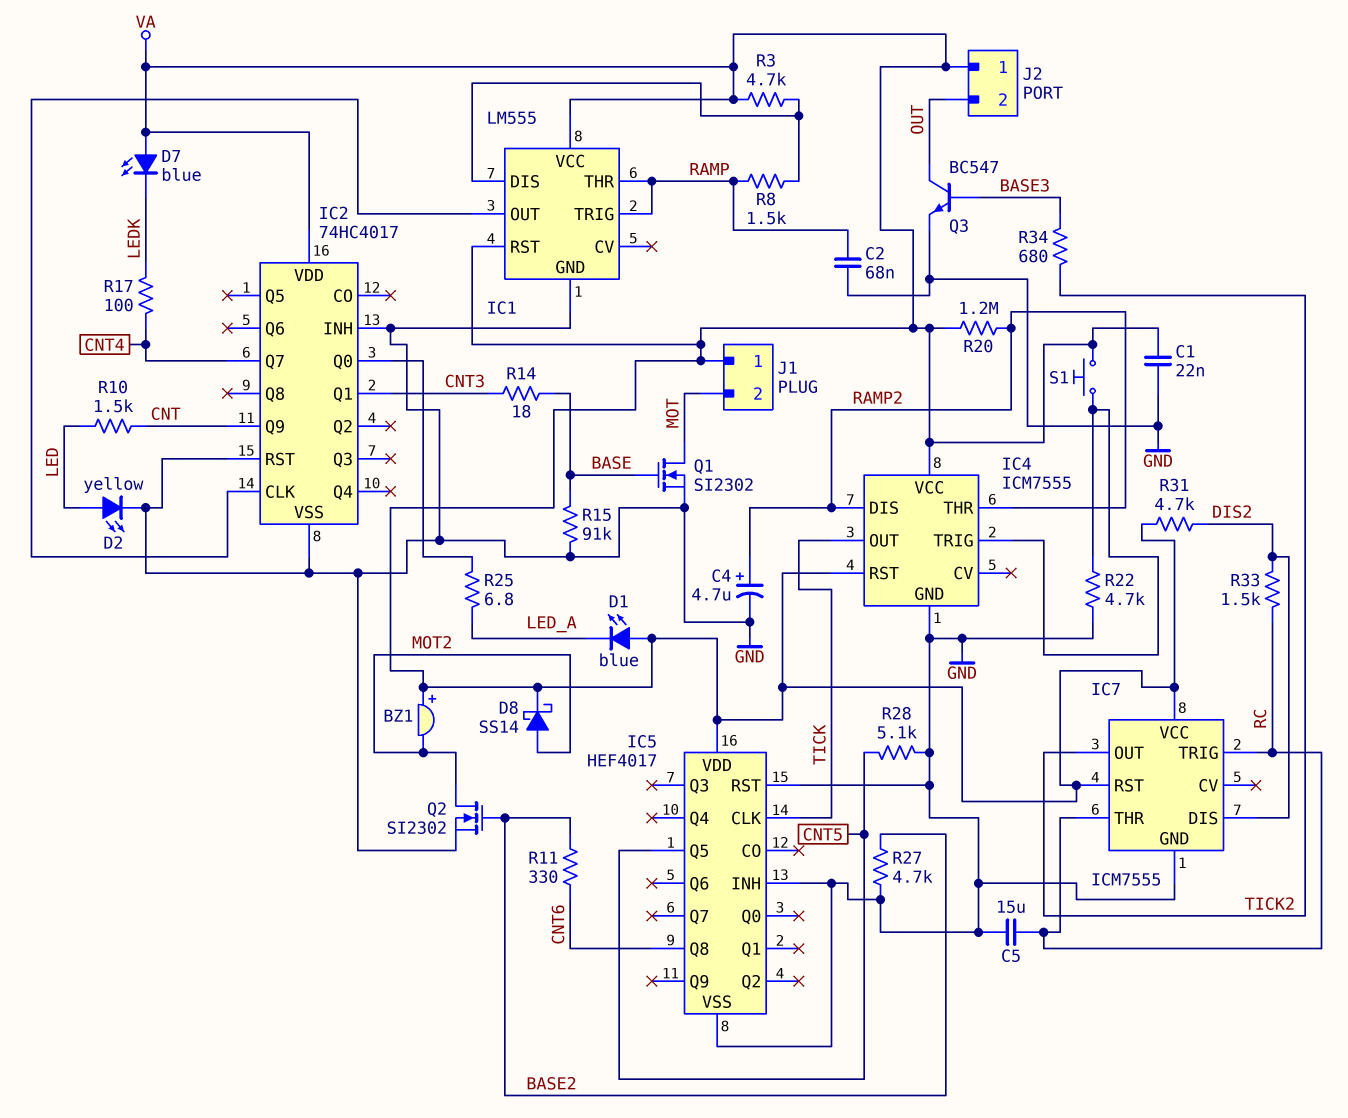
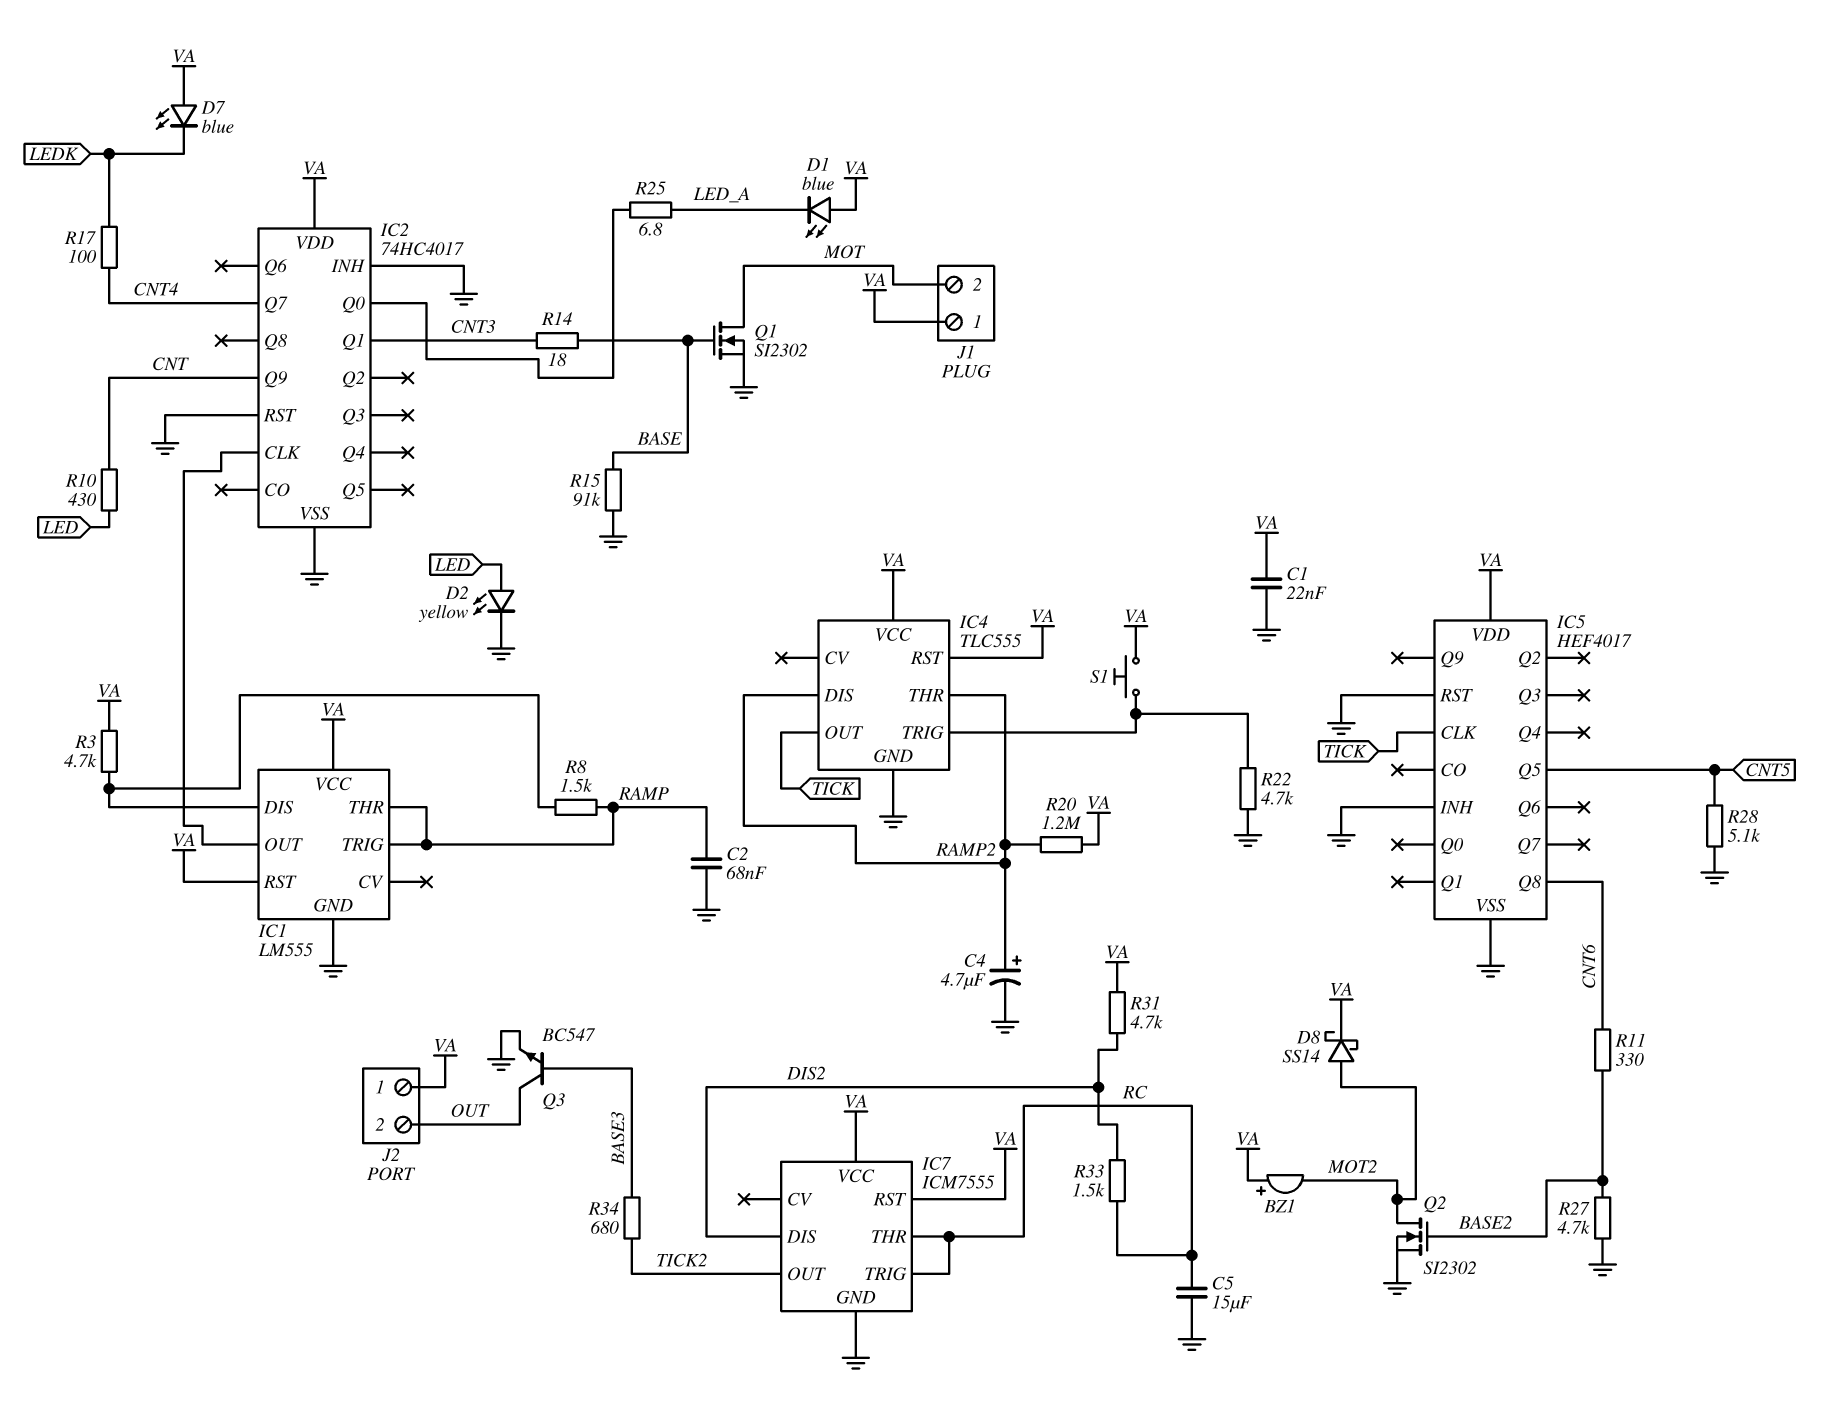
IC4: ICM7555 -> TLC555
R10: 1.5k (CNT, LED) -> 430 (CNT, LED)

